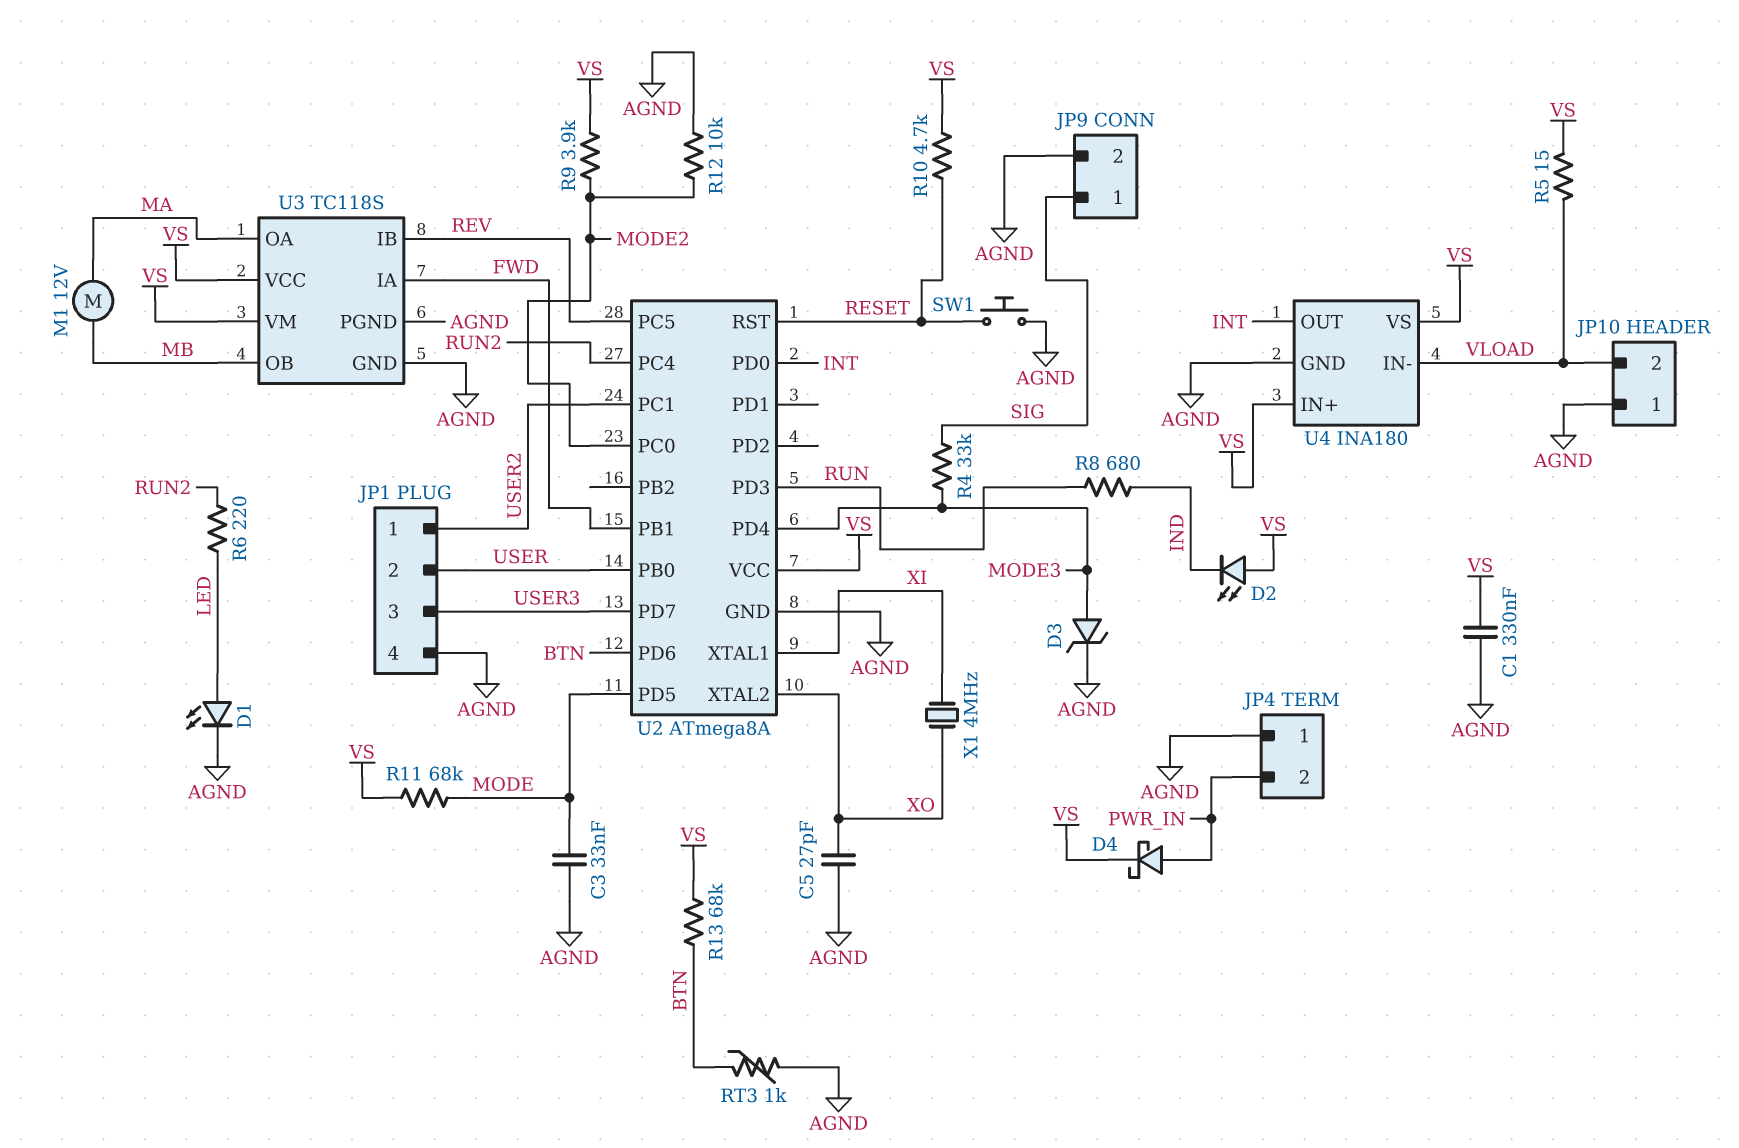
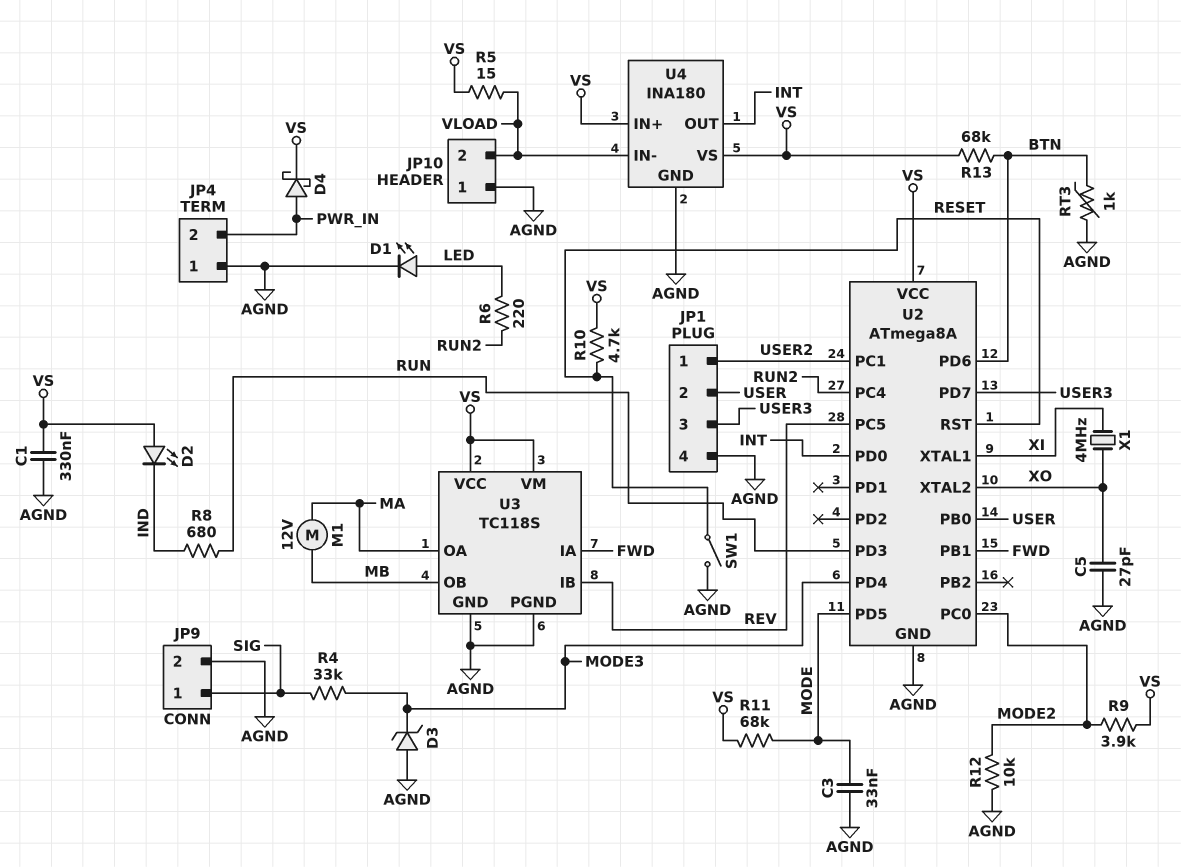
D3: zener (A MODE3, K AGND) -> zener (A AGND, K MODE3)
SW1: button (AGND, RESET) -> switch (AGND, RESET)

